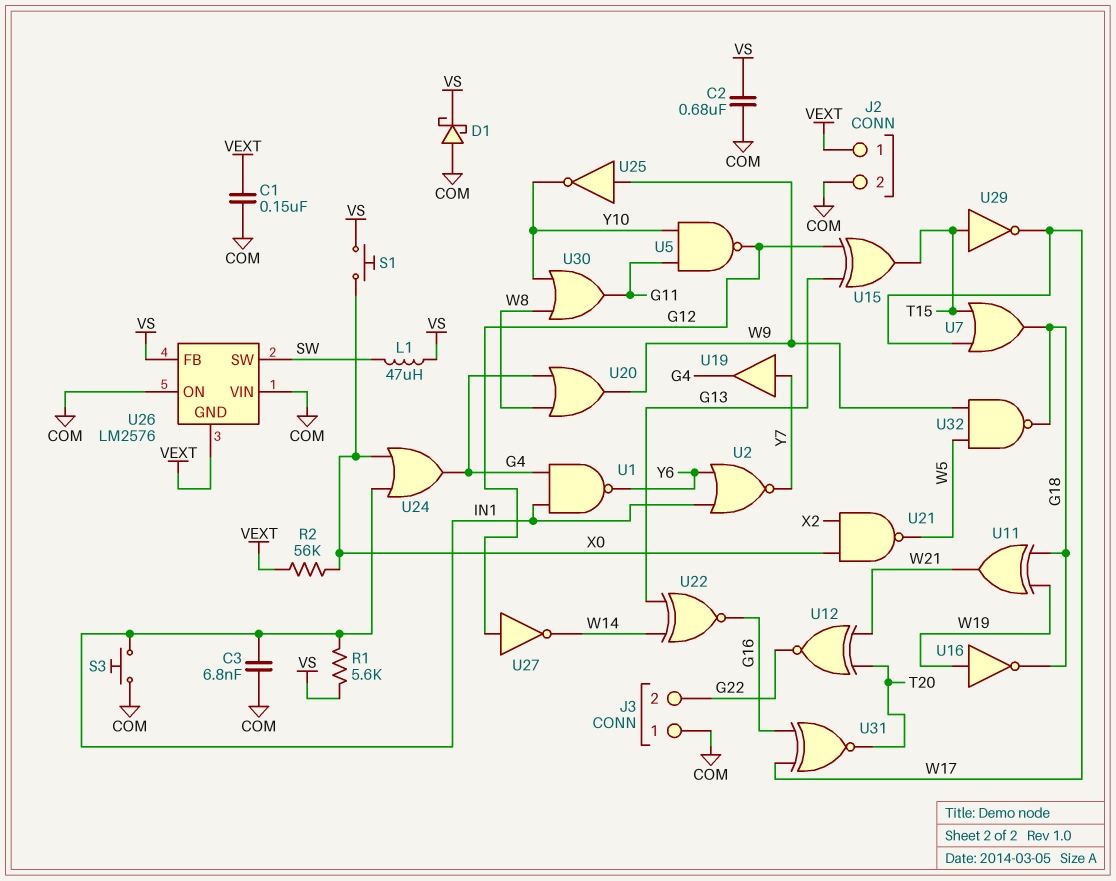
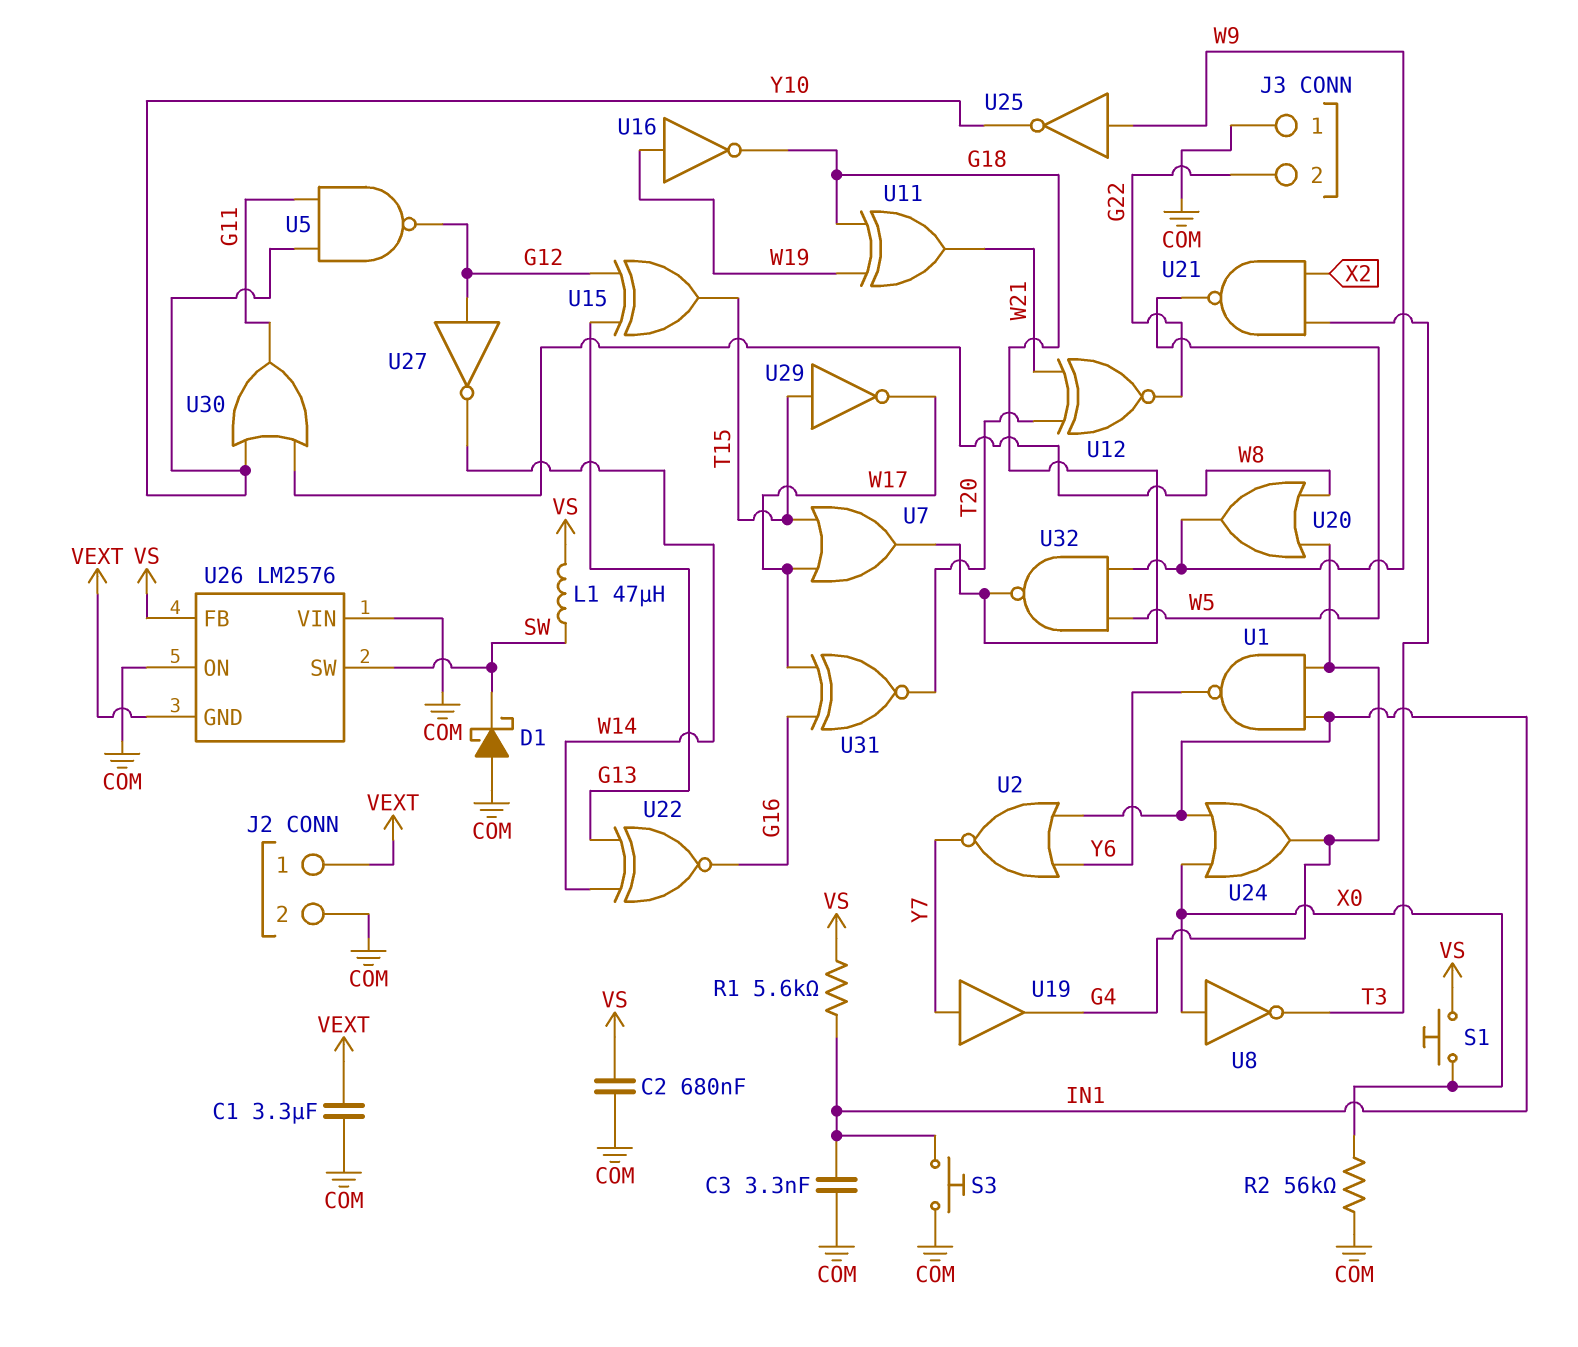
C1: 150nF (COM, VEXT) -> 3.3uF (COM, VEXT)
C3: 6.8nF (COM, IN1) -> 3.3nF (COM, IN1)
D1: schottky (A COM, K VS) -> schottky (A COM, K SW)
R2: 56k (VEXT, X0) -> 56k (COM, X0)
U8: none -> NOT (in X0, out T3)
U21: NAND (in X0, in X2, out W5) -> NAND (in T3, in X2, out W5)

